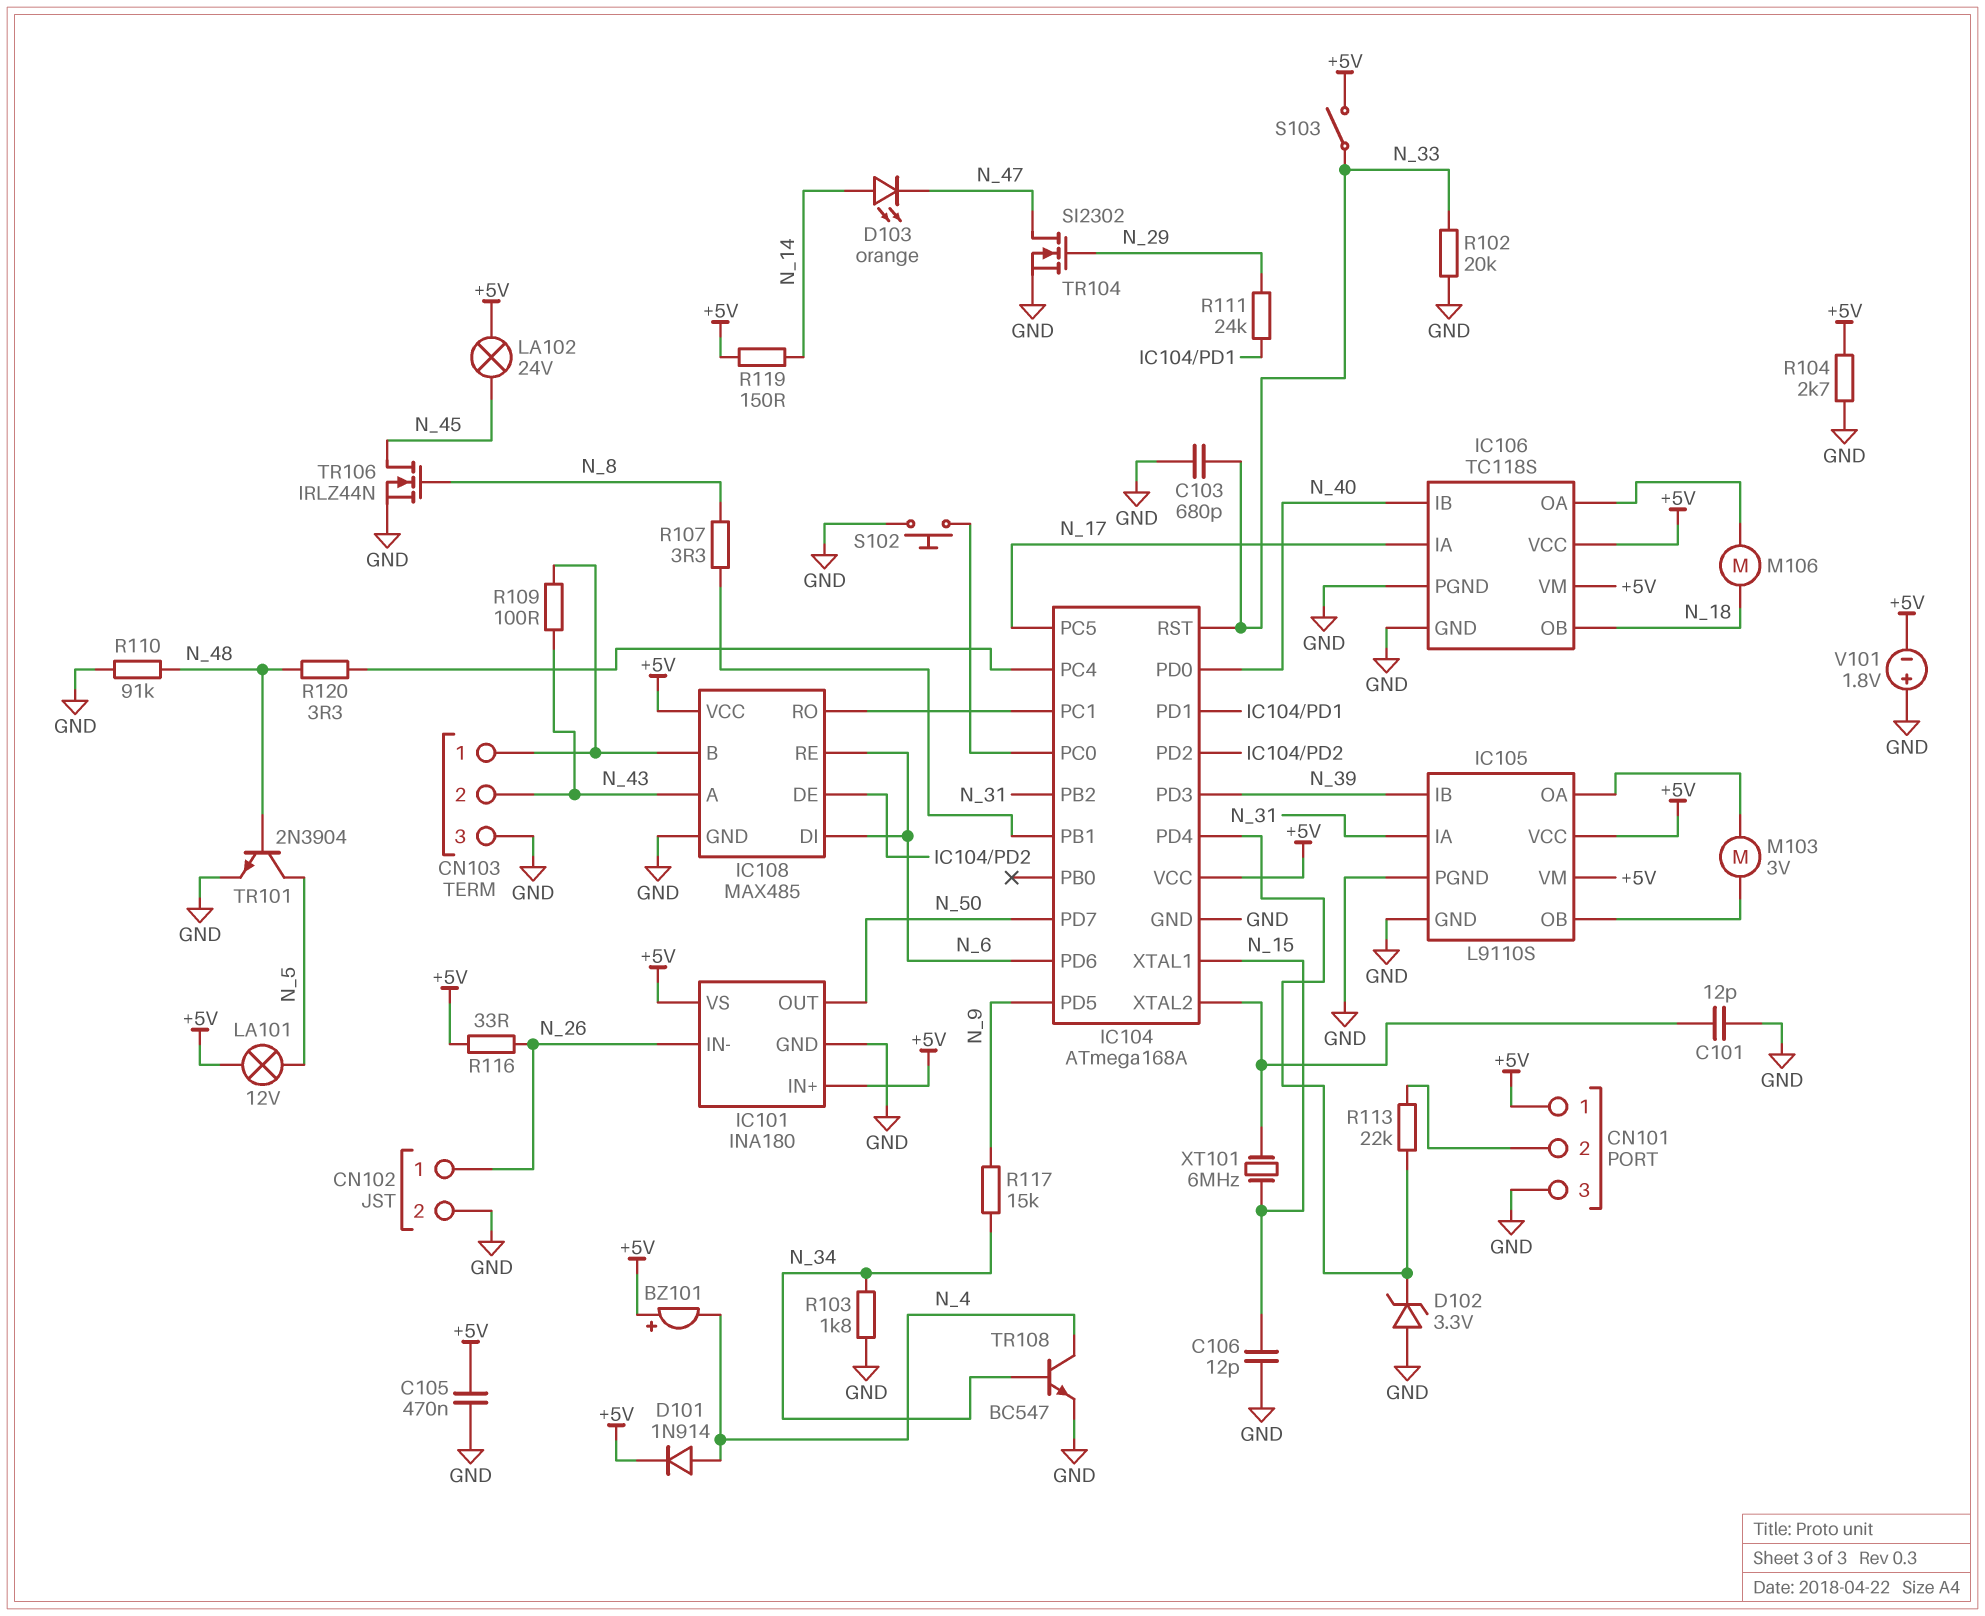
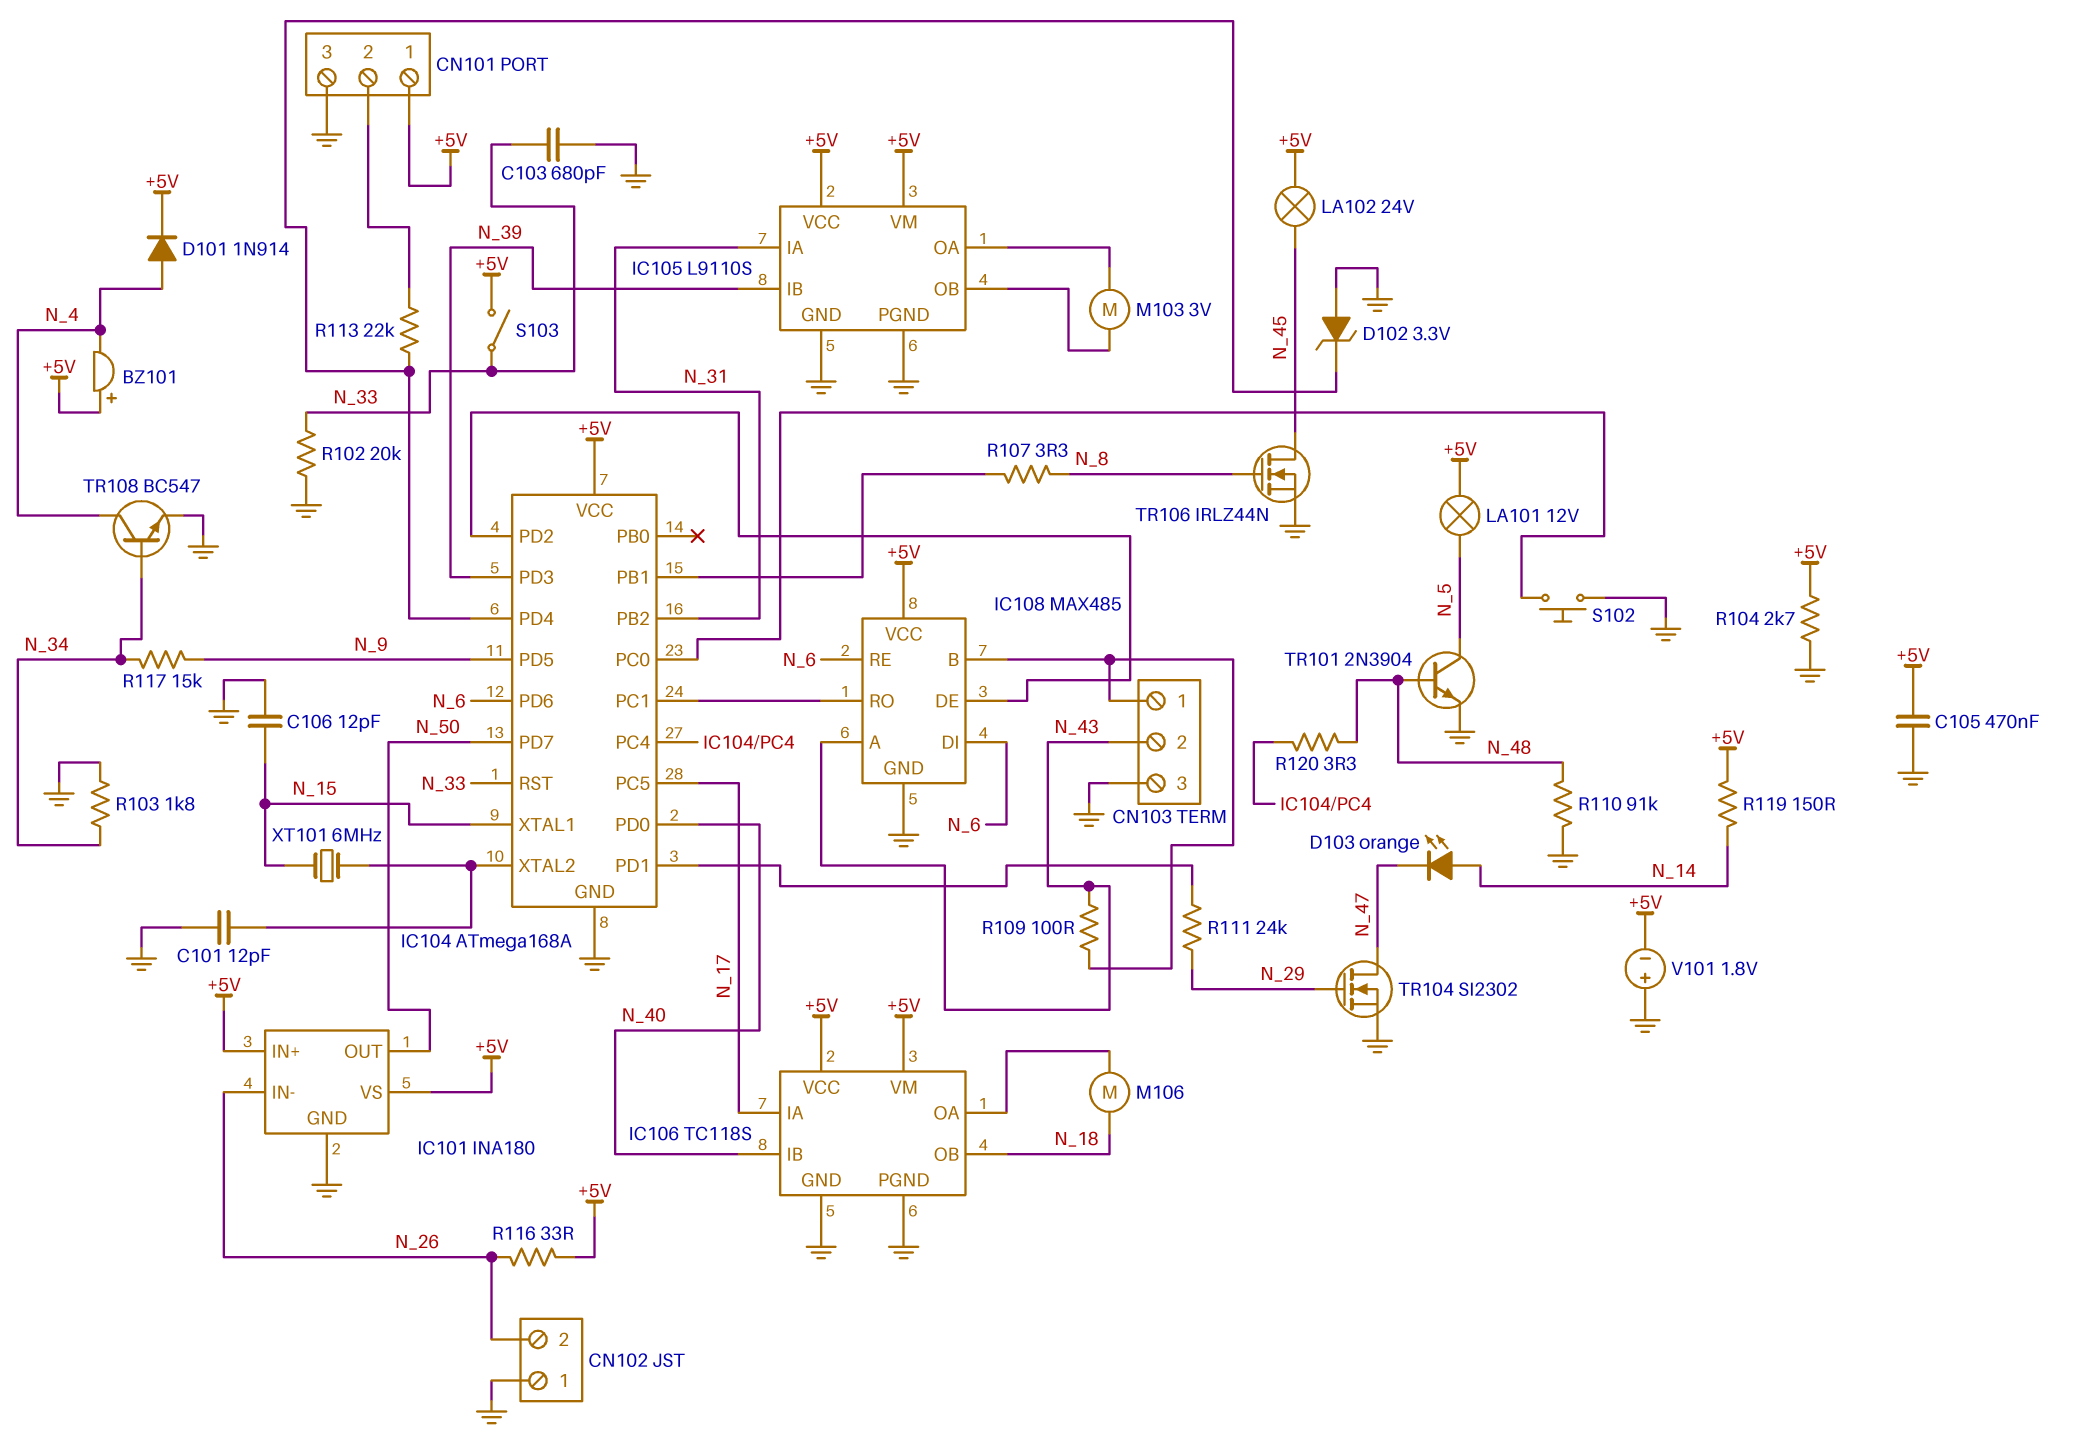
CN102 pin 1: N_26 -> GND
CN102 pin 2: GND -> N_26

